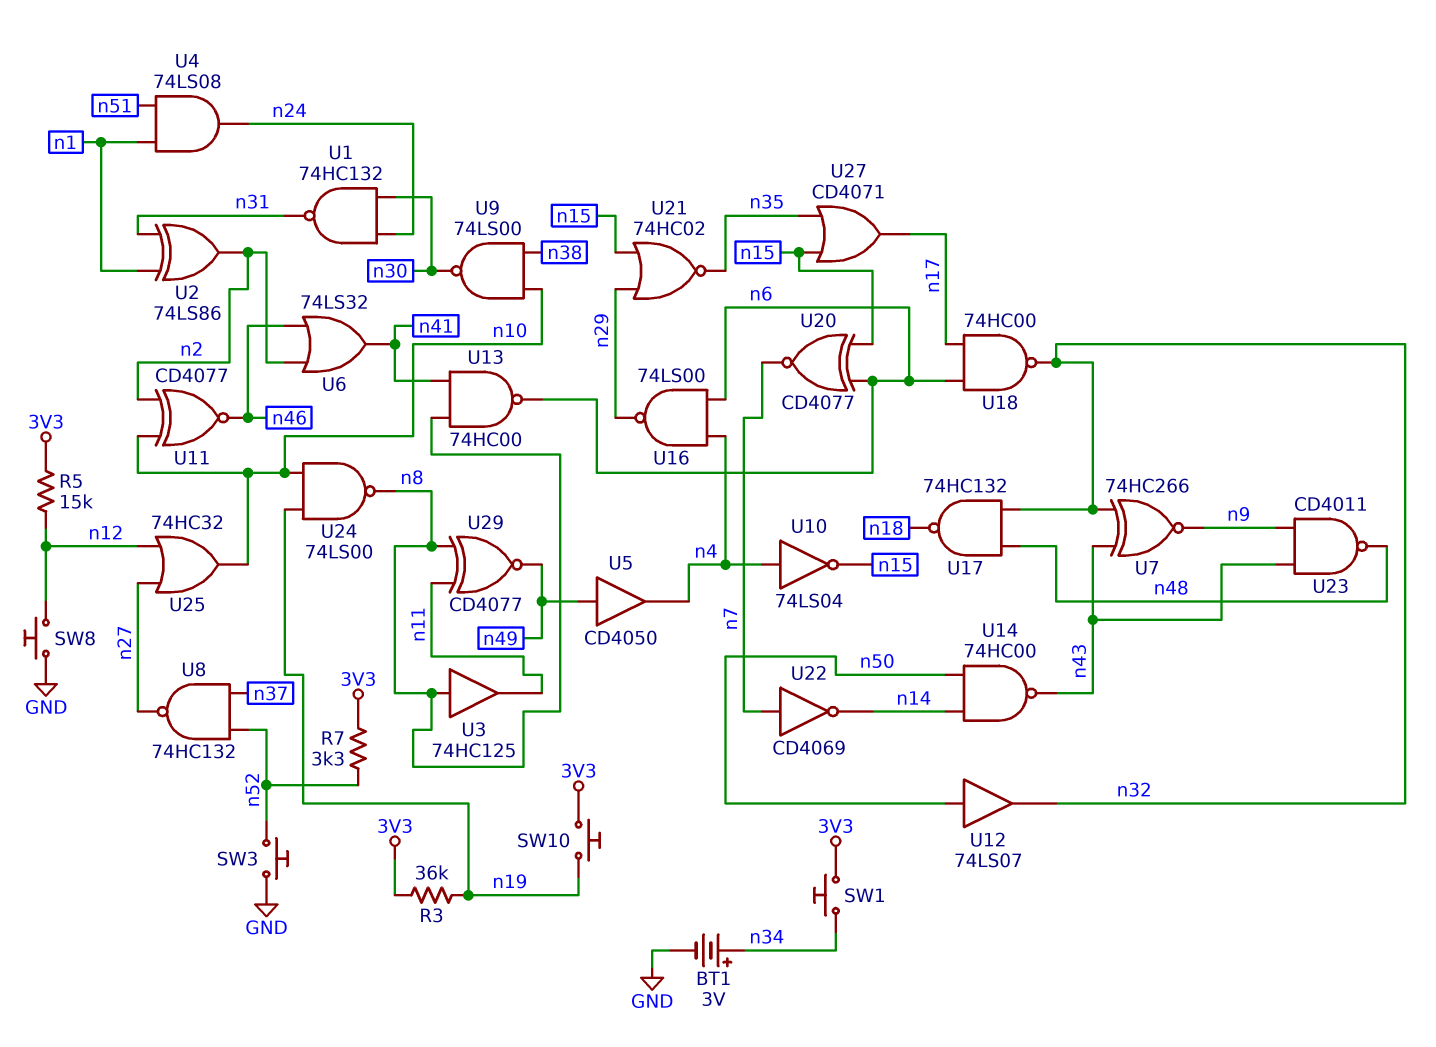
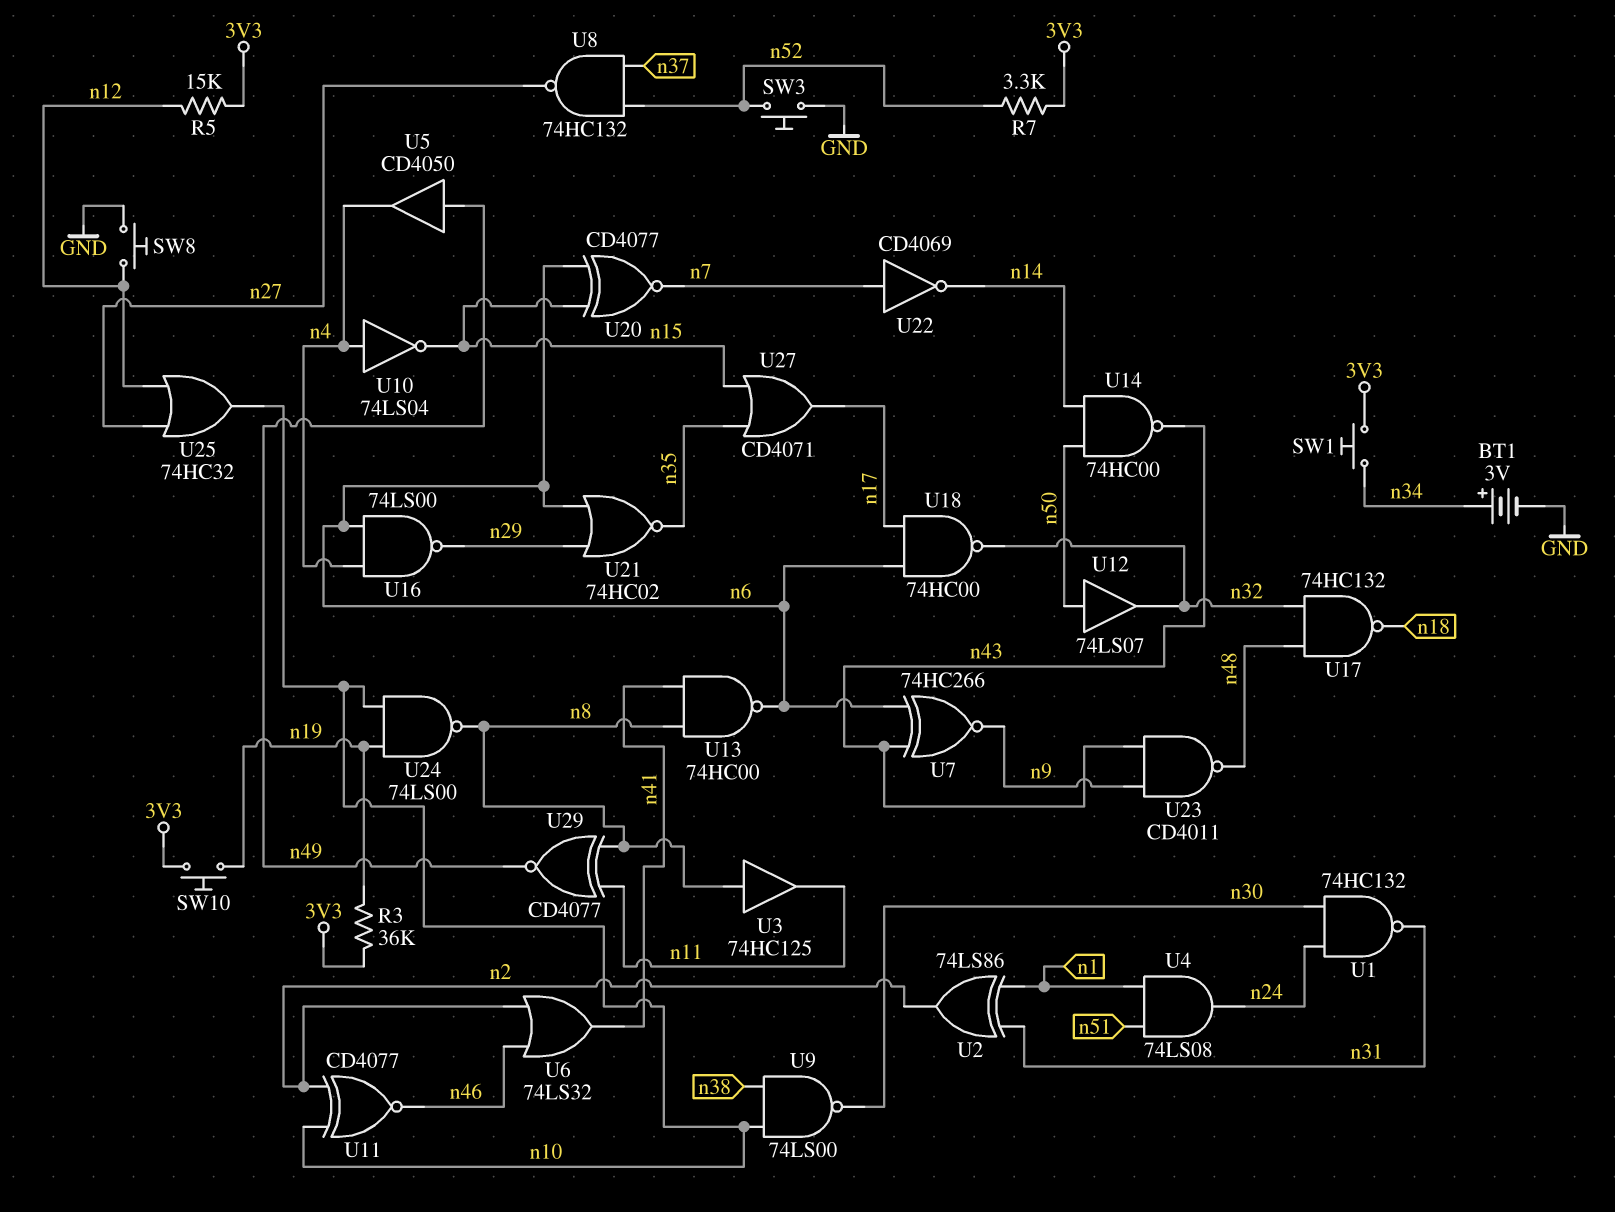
U7: XNOR 74HC266 (in n32, in n43, out n9) -> XNOR 74HC266 (in n6, in n43, out n9)
U21: NOR 74HC02 (in n15, in n29, out n35) -> NOR 74HC02 (in n6, in n29, out n35)

